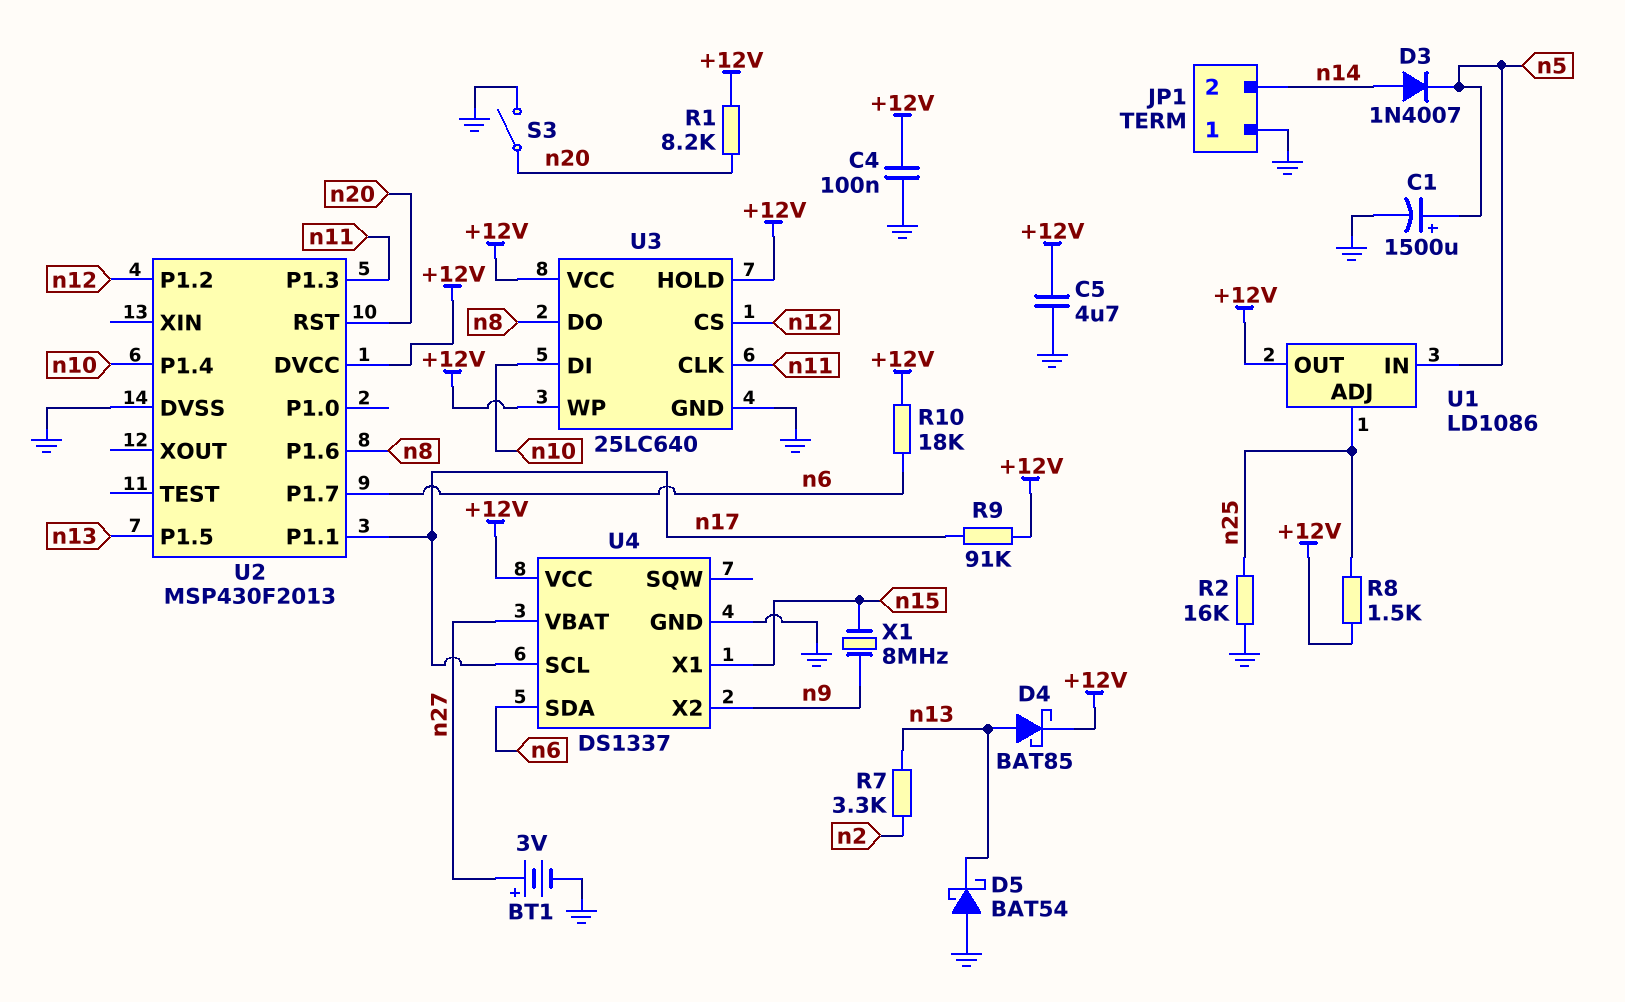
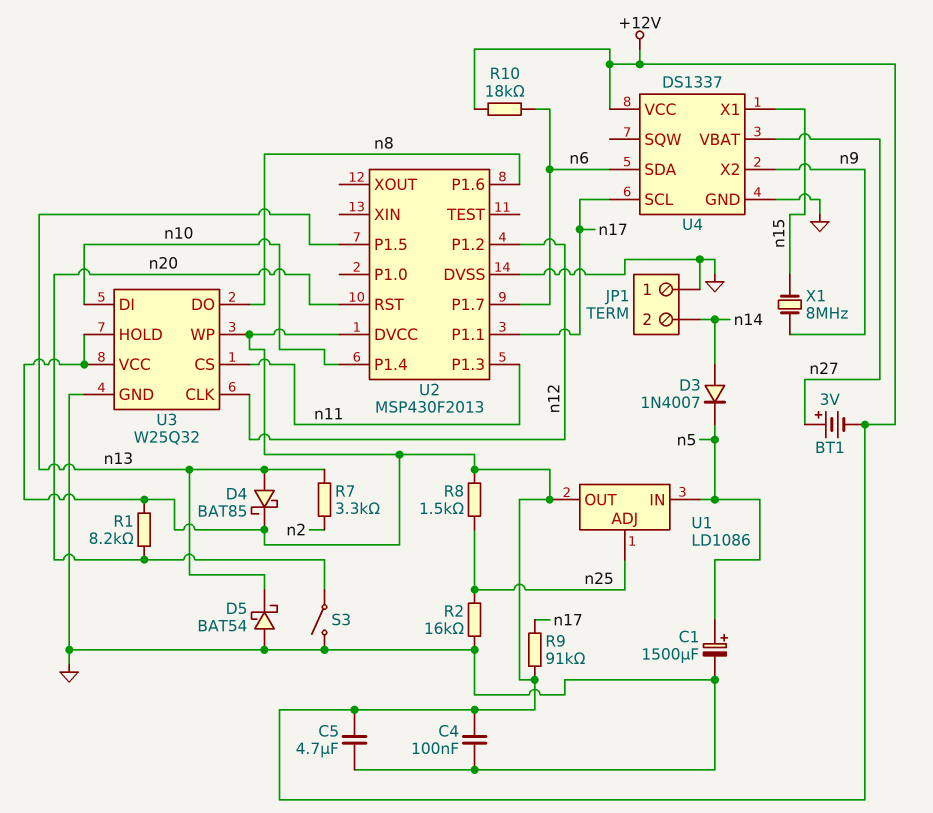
BT1: 3V (plus n27, minus GND) -> 3V (plus n27, minus +12V)
U3: 25LC640 -> W25Q32
U3 pin CLK: n11 -> n12
U3 pin CS: n12 -> n11

